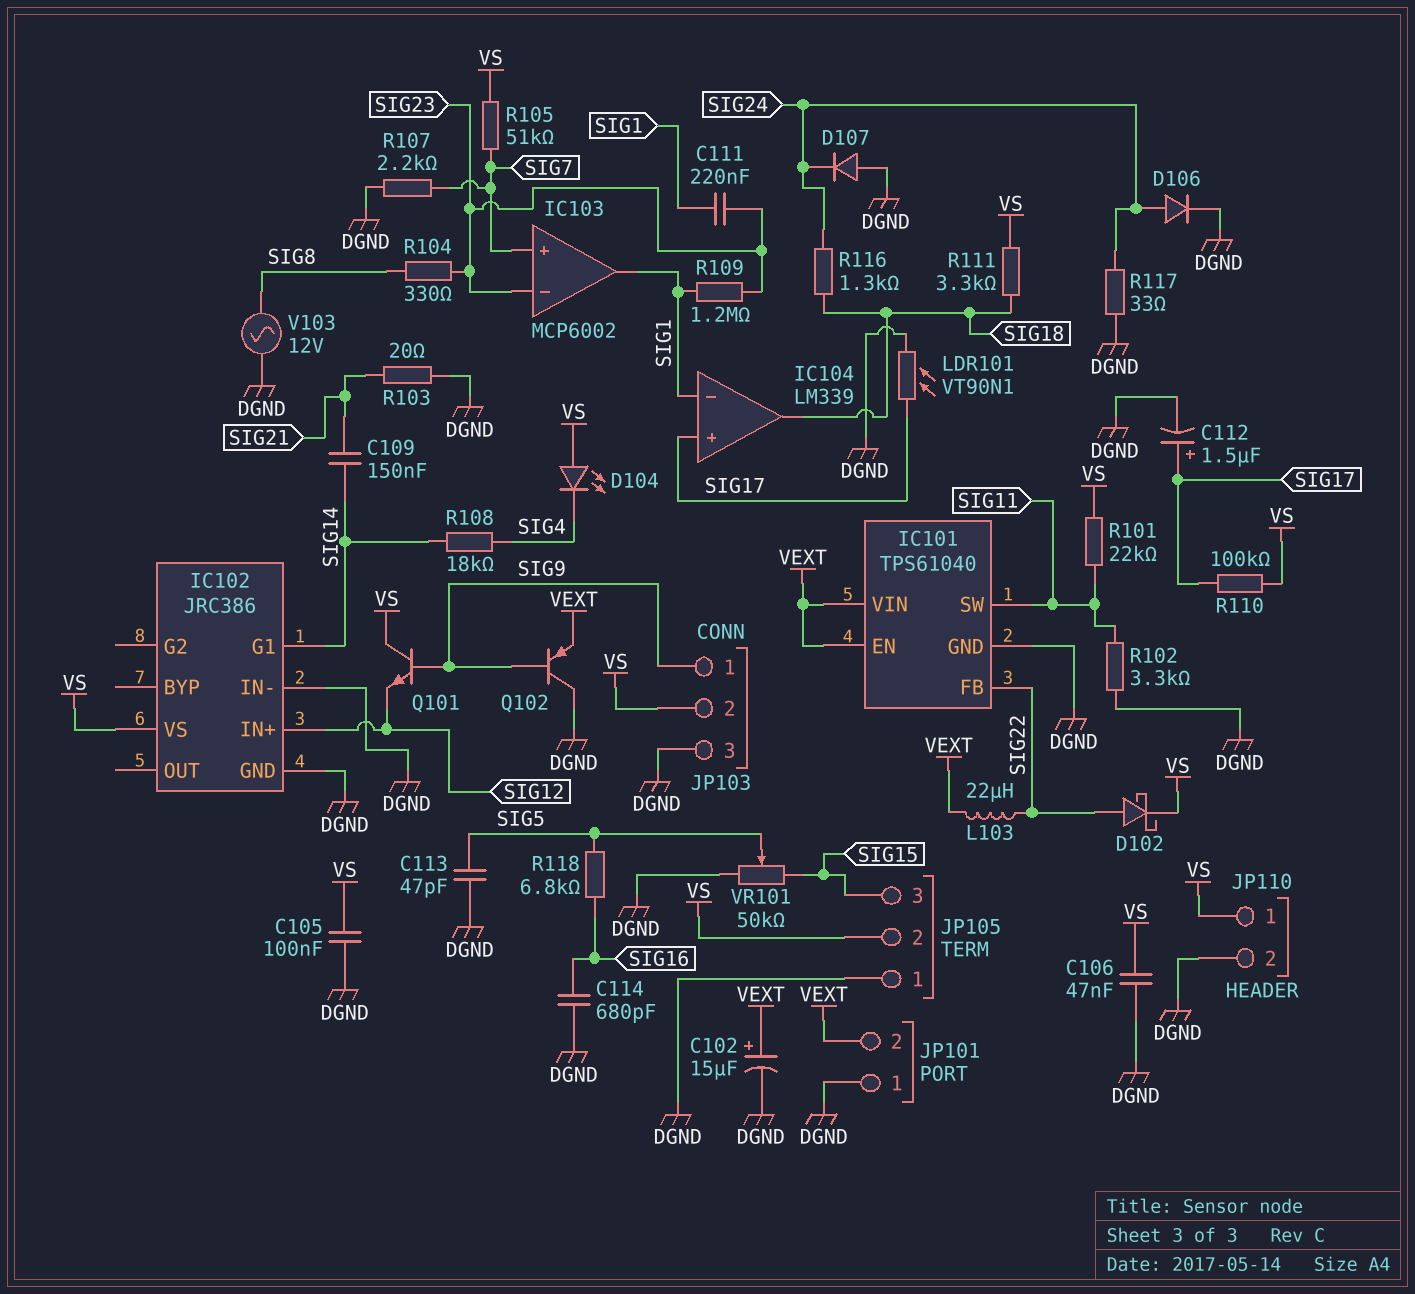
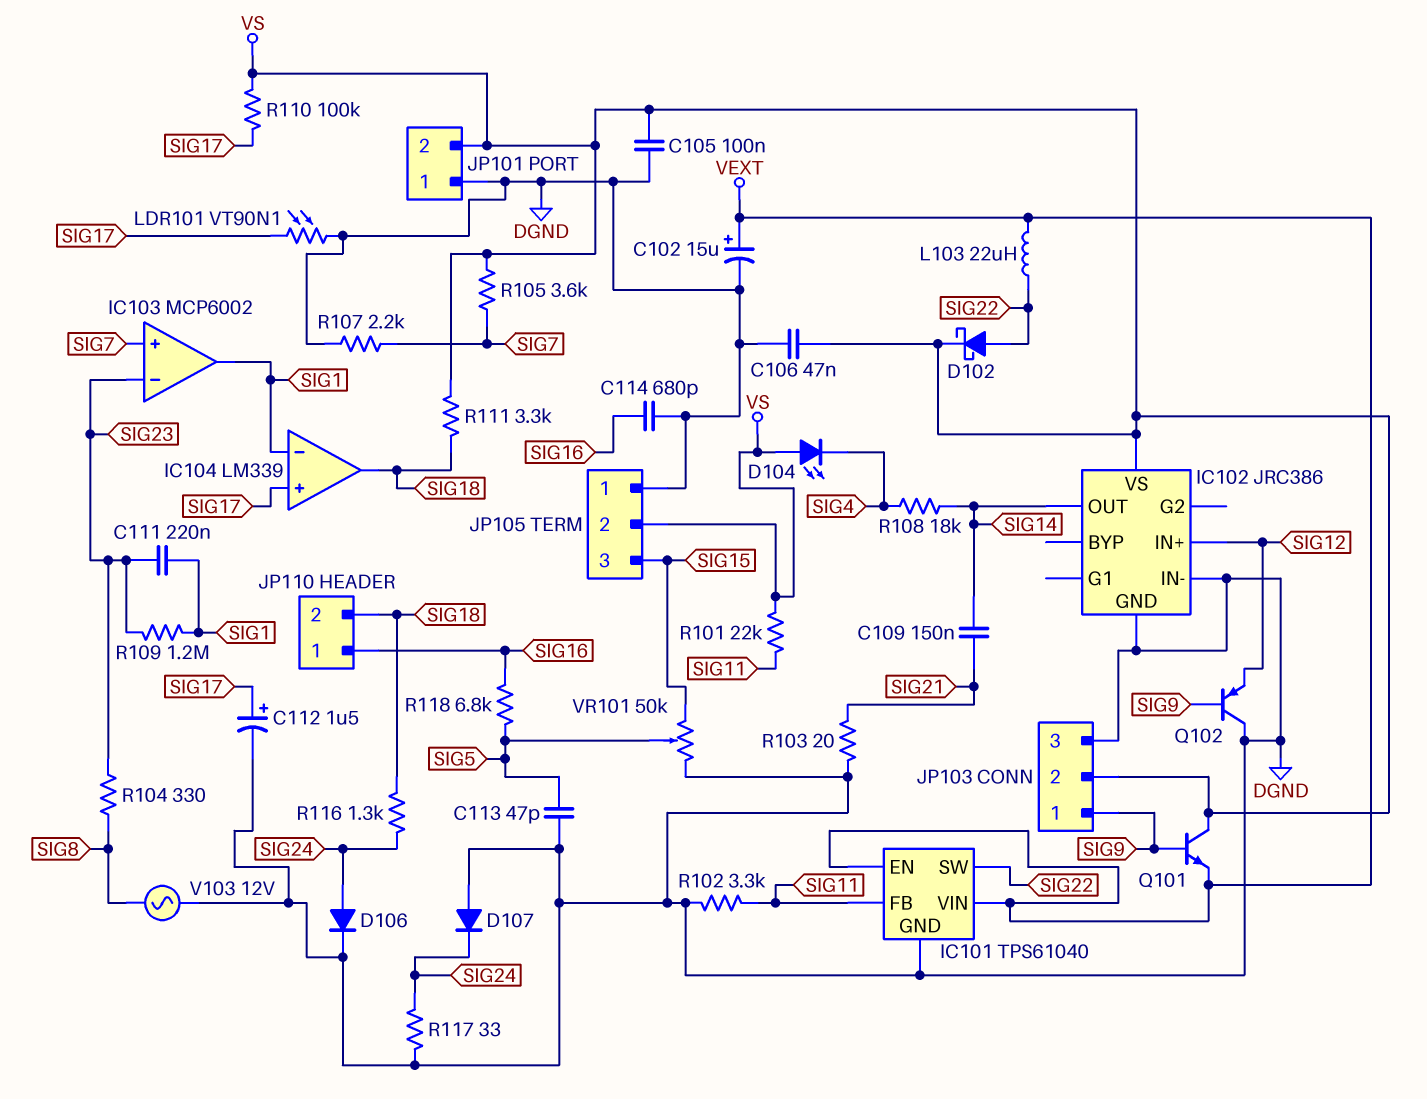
IC101 pin FB: SIG22 -> SIG11
IC101 pin SW: SIG11 -> SIG22
IC102 pin G1: SIG14 -> none
IC102 pin OUT: none -> SIG14
JP101 pin 2: VEXT -> VS
JP110 pin 1: VS -> SIG16
JP110 pin 2: DGND -> SIG18
Q101: NPN (B SIG9, C VS, E SIG12) -> NPN (B SIG9, C VS, E VEXT)
Q102: PNP (B SIG9, C DGND, E VEXT) -> PNP (B SIG9, C DGND, E SIG12)
R105: 51k (SIG7, VS) -> 3.6k (SIG7, VS)

